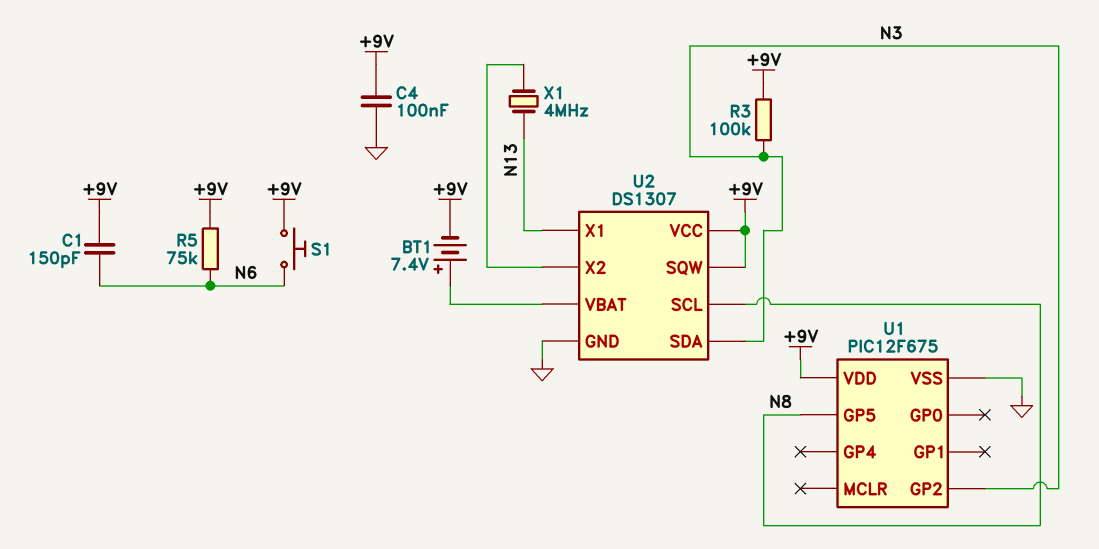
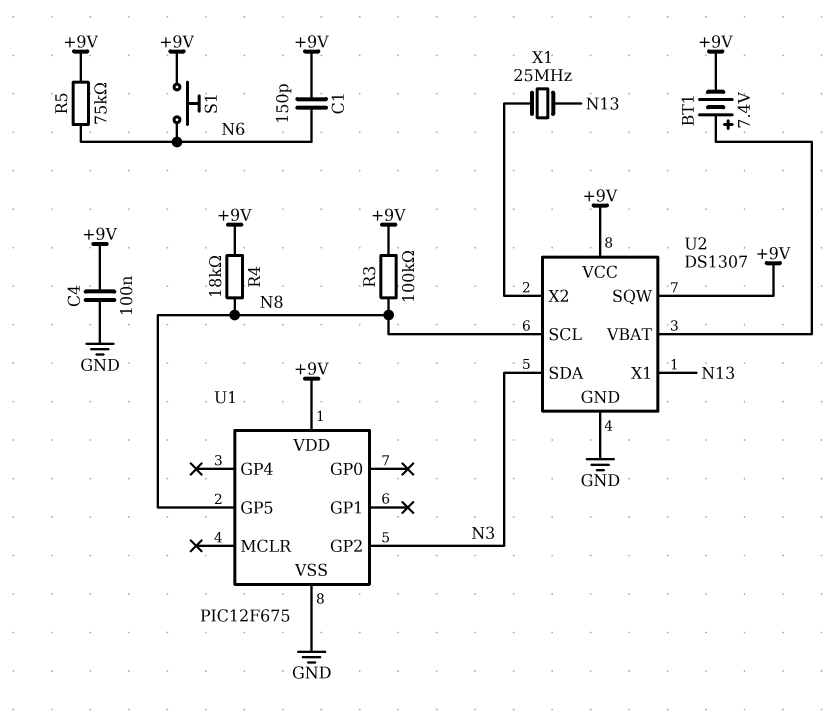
R3: 100k (+9V, N3) -> 100k (+9V, N8)
R4: none -> 18k (+9V, N8)
X1: 4MHz (N13, U2/X2) -> 25MHz (N13, U2/X2)

